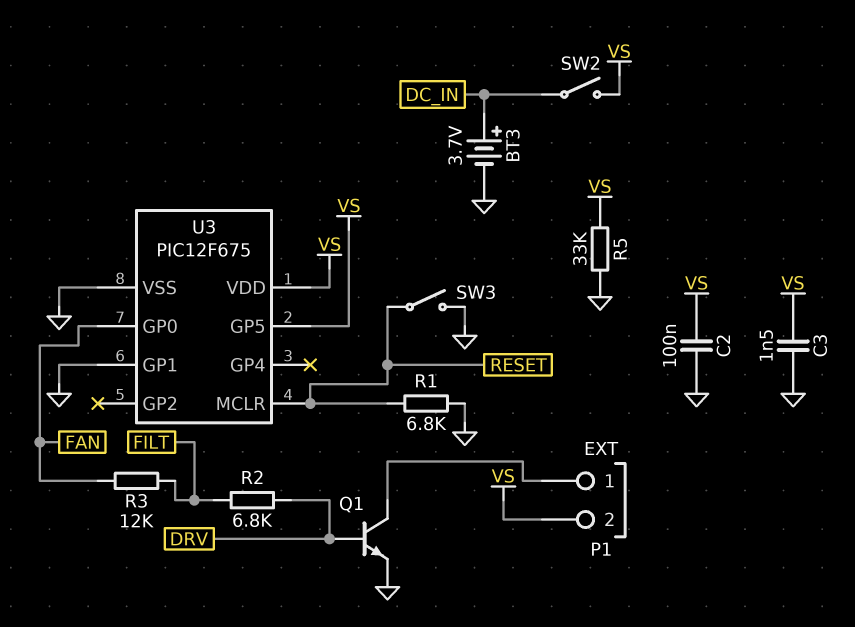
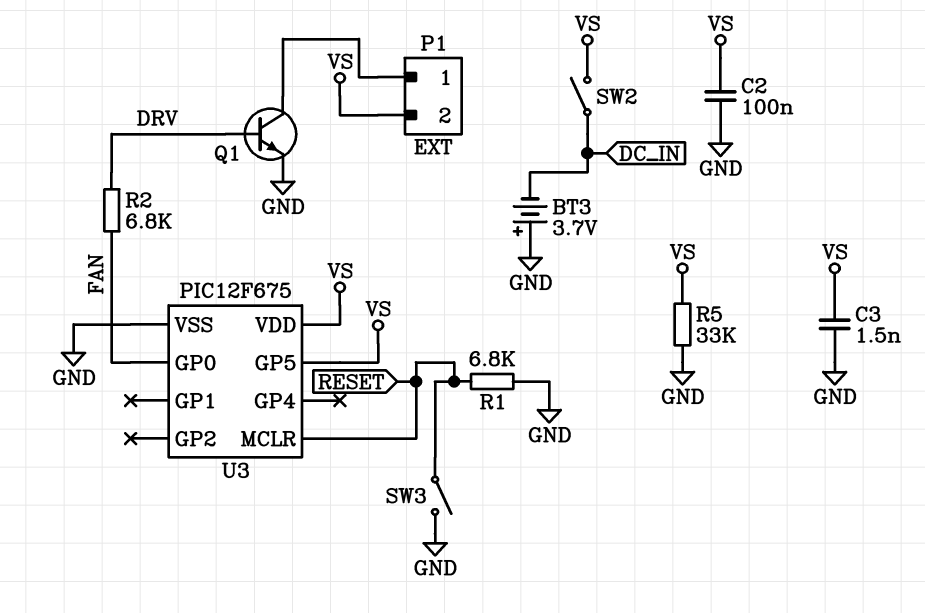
BT3: 3.7V (plus DC_IN, minus GND) -> 3.7V (plus GND, minus DC_IN)
R2: 6.8k (DRV, FILT) -> 6.8k (DRV, FAN)
R3: 12k (FAN, FILT) -> none
U3 pin GP1: GND -> none

